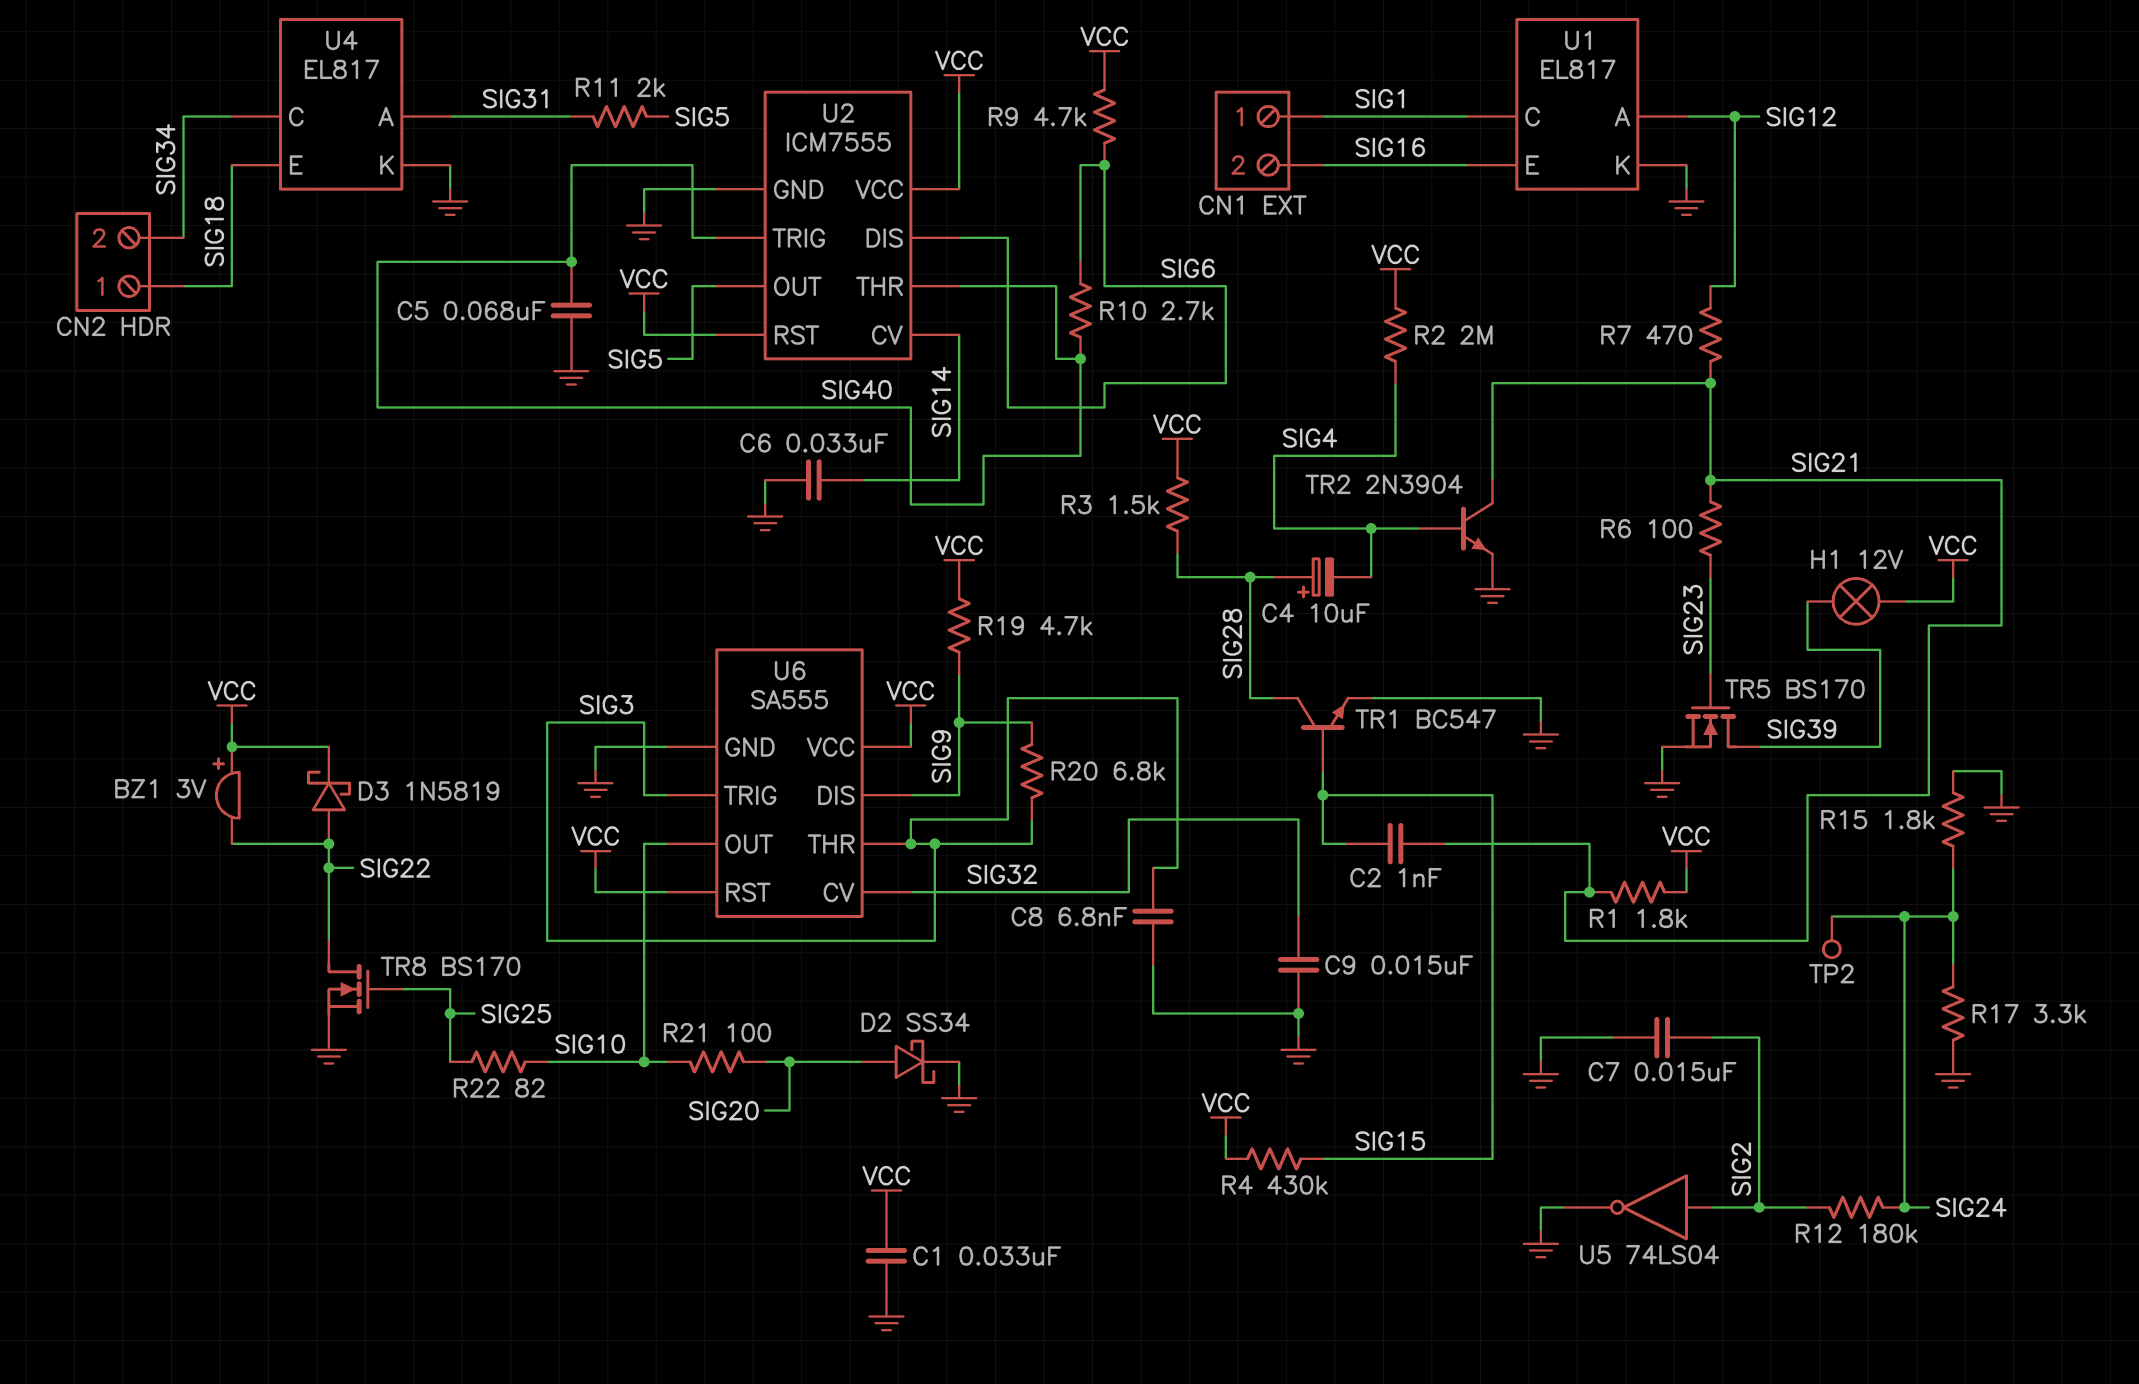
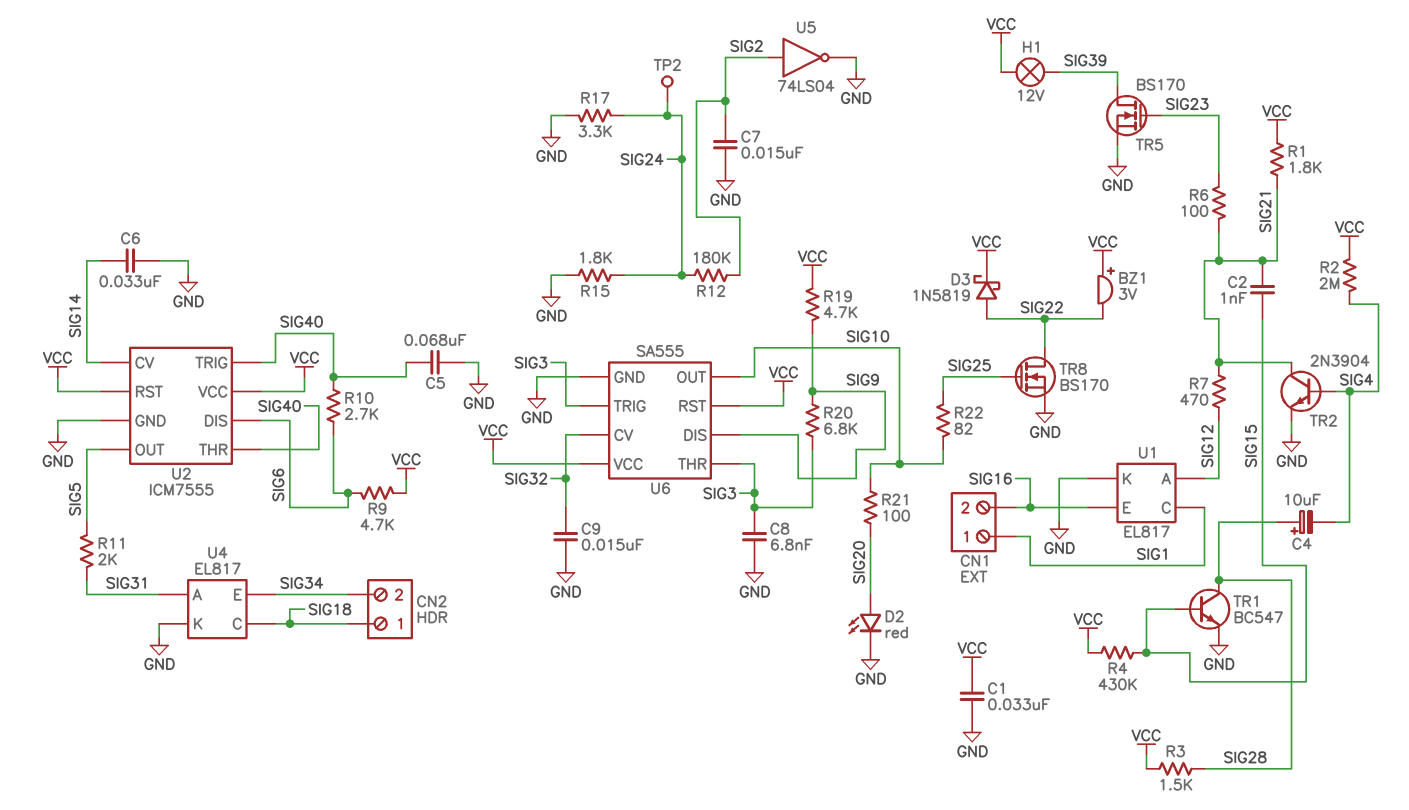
D2: schottky SS34 (A SIG20, K GND) -> LED red (A SIG20, K GND)
U4 pin C: SIG34 -> SIG18
U4 pin E: SIG18 -> SIG34

